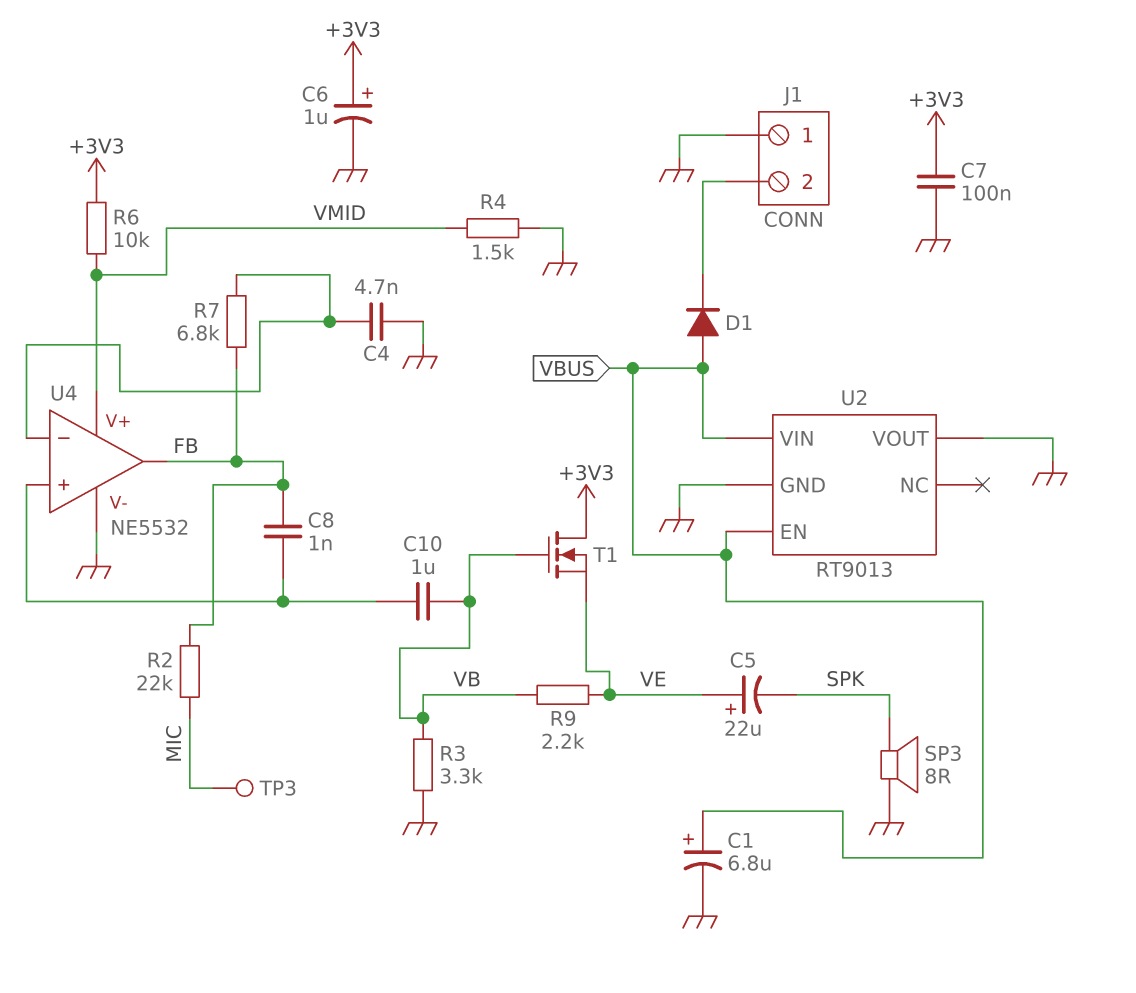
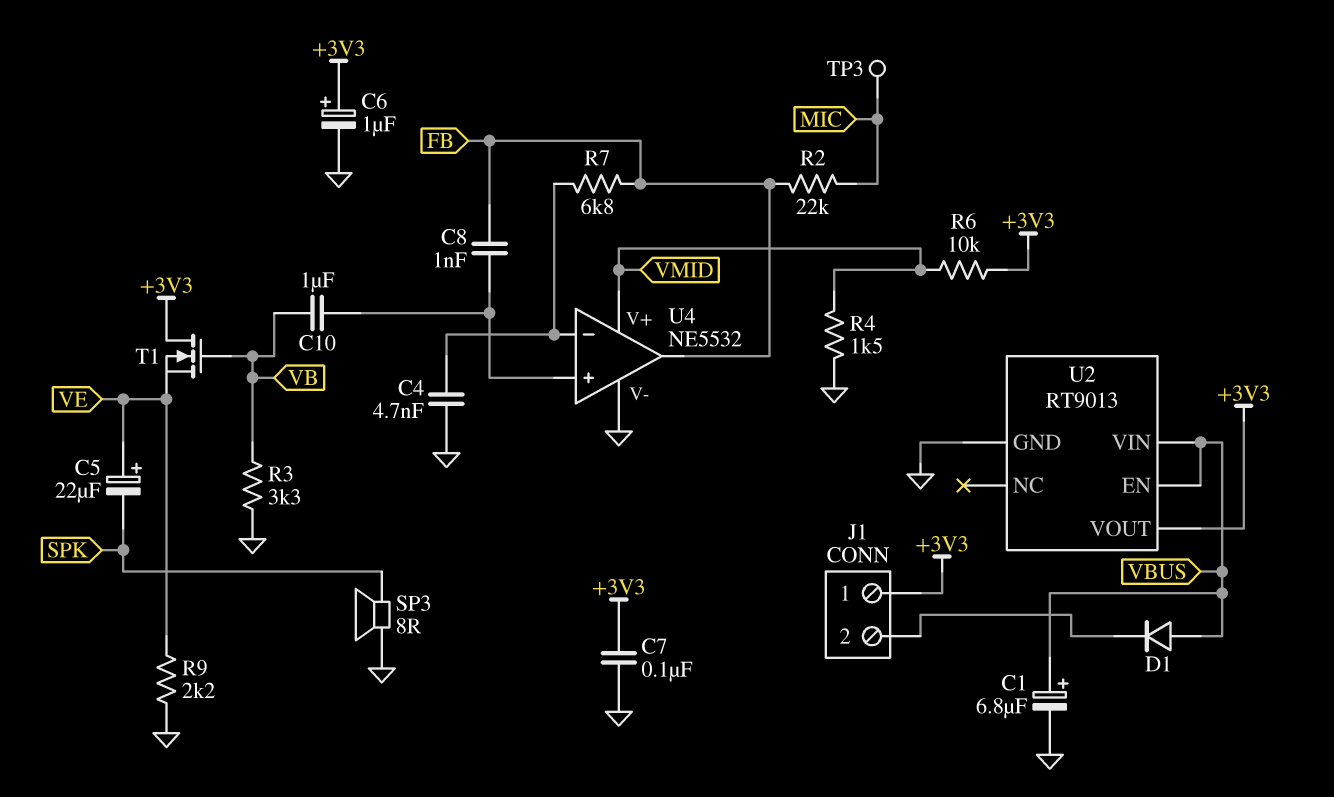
J1 pin 1: GND -> +3V3
R9: 2.2k (VB, VE) -> 2.2k (GND, VE)
U2 pin VOUT: GND -> +3V3

